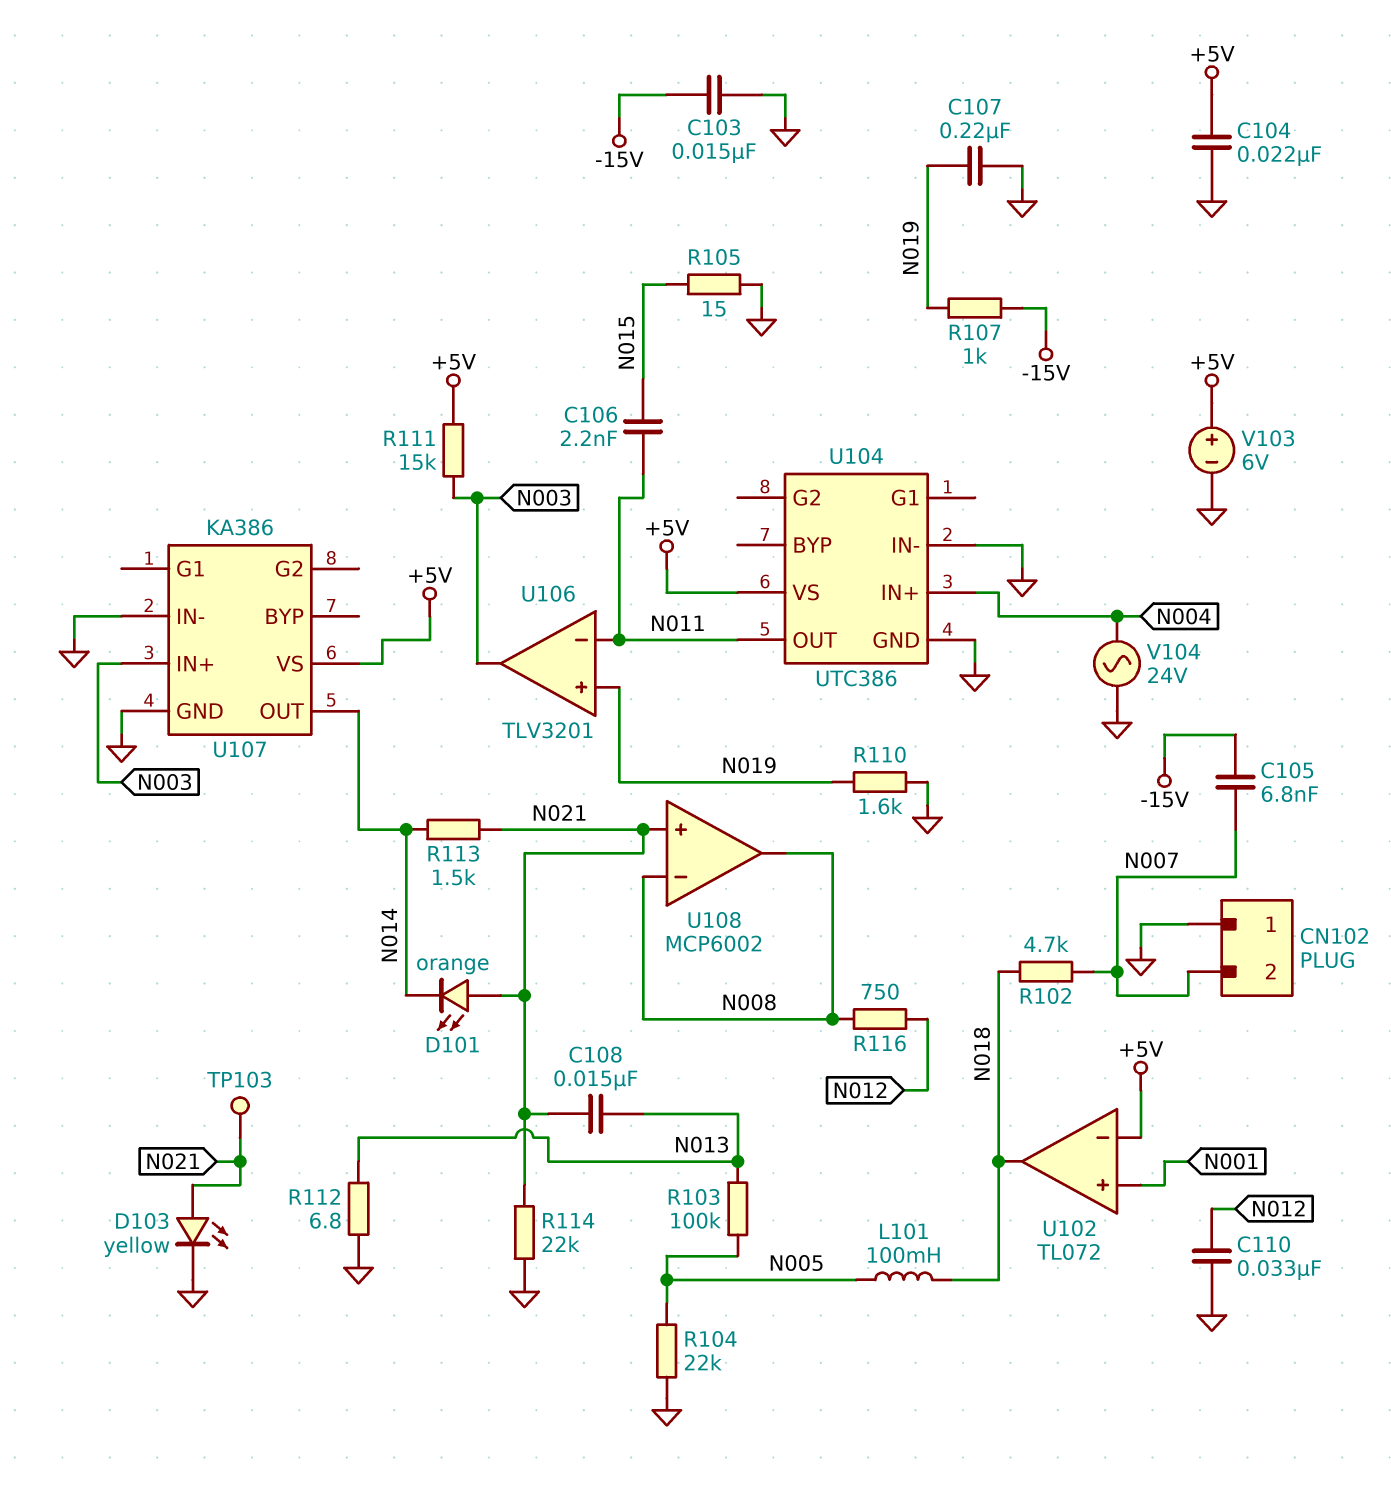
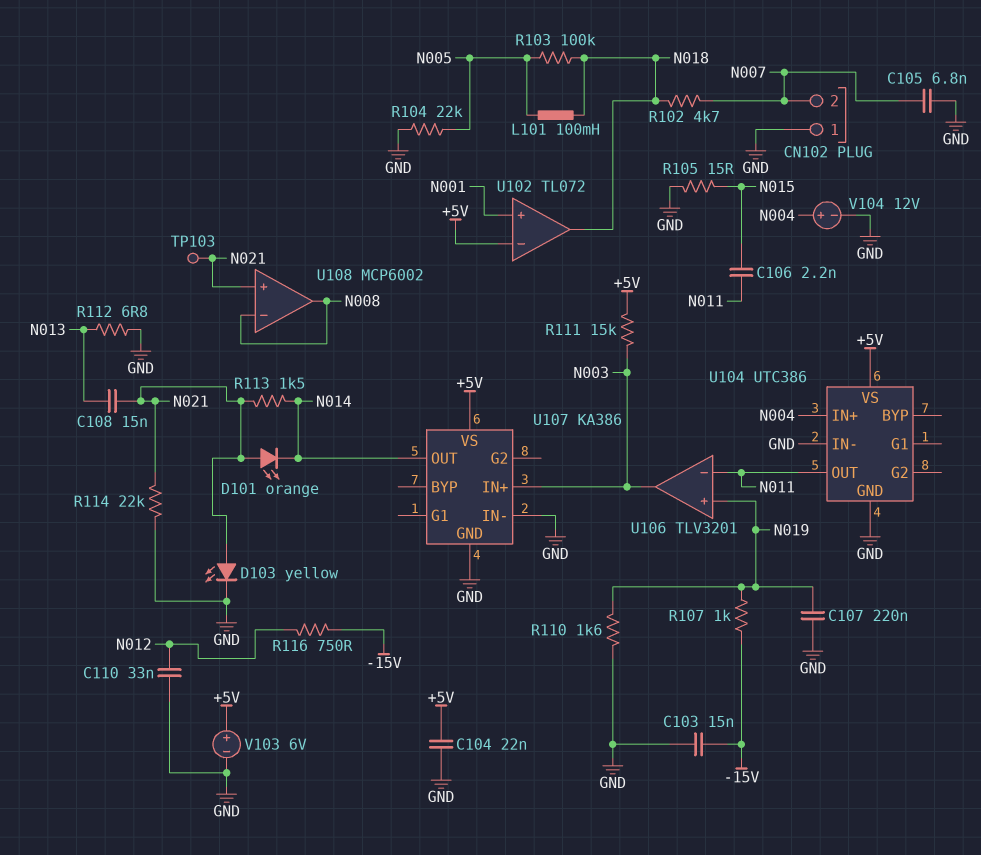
C105: 6.8nF (-15V, N007) -> 6.8nF (GND, N007)
R103: 100k (N005, N013) -> 100k (N005, N018)
R116: 750 (N008, N012) -> 750 (-15V, N012)
V104: AC 24V (GND, N004) -> 12V (plus N004, minus GND)

